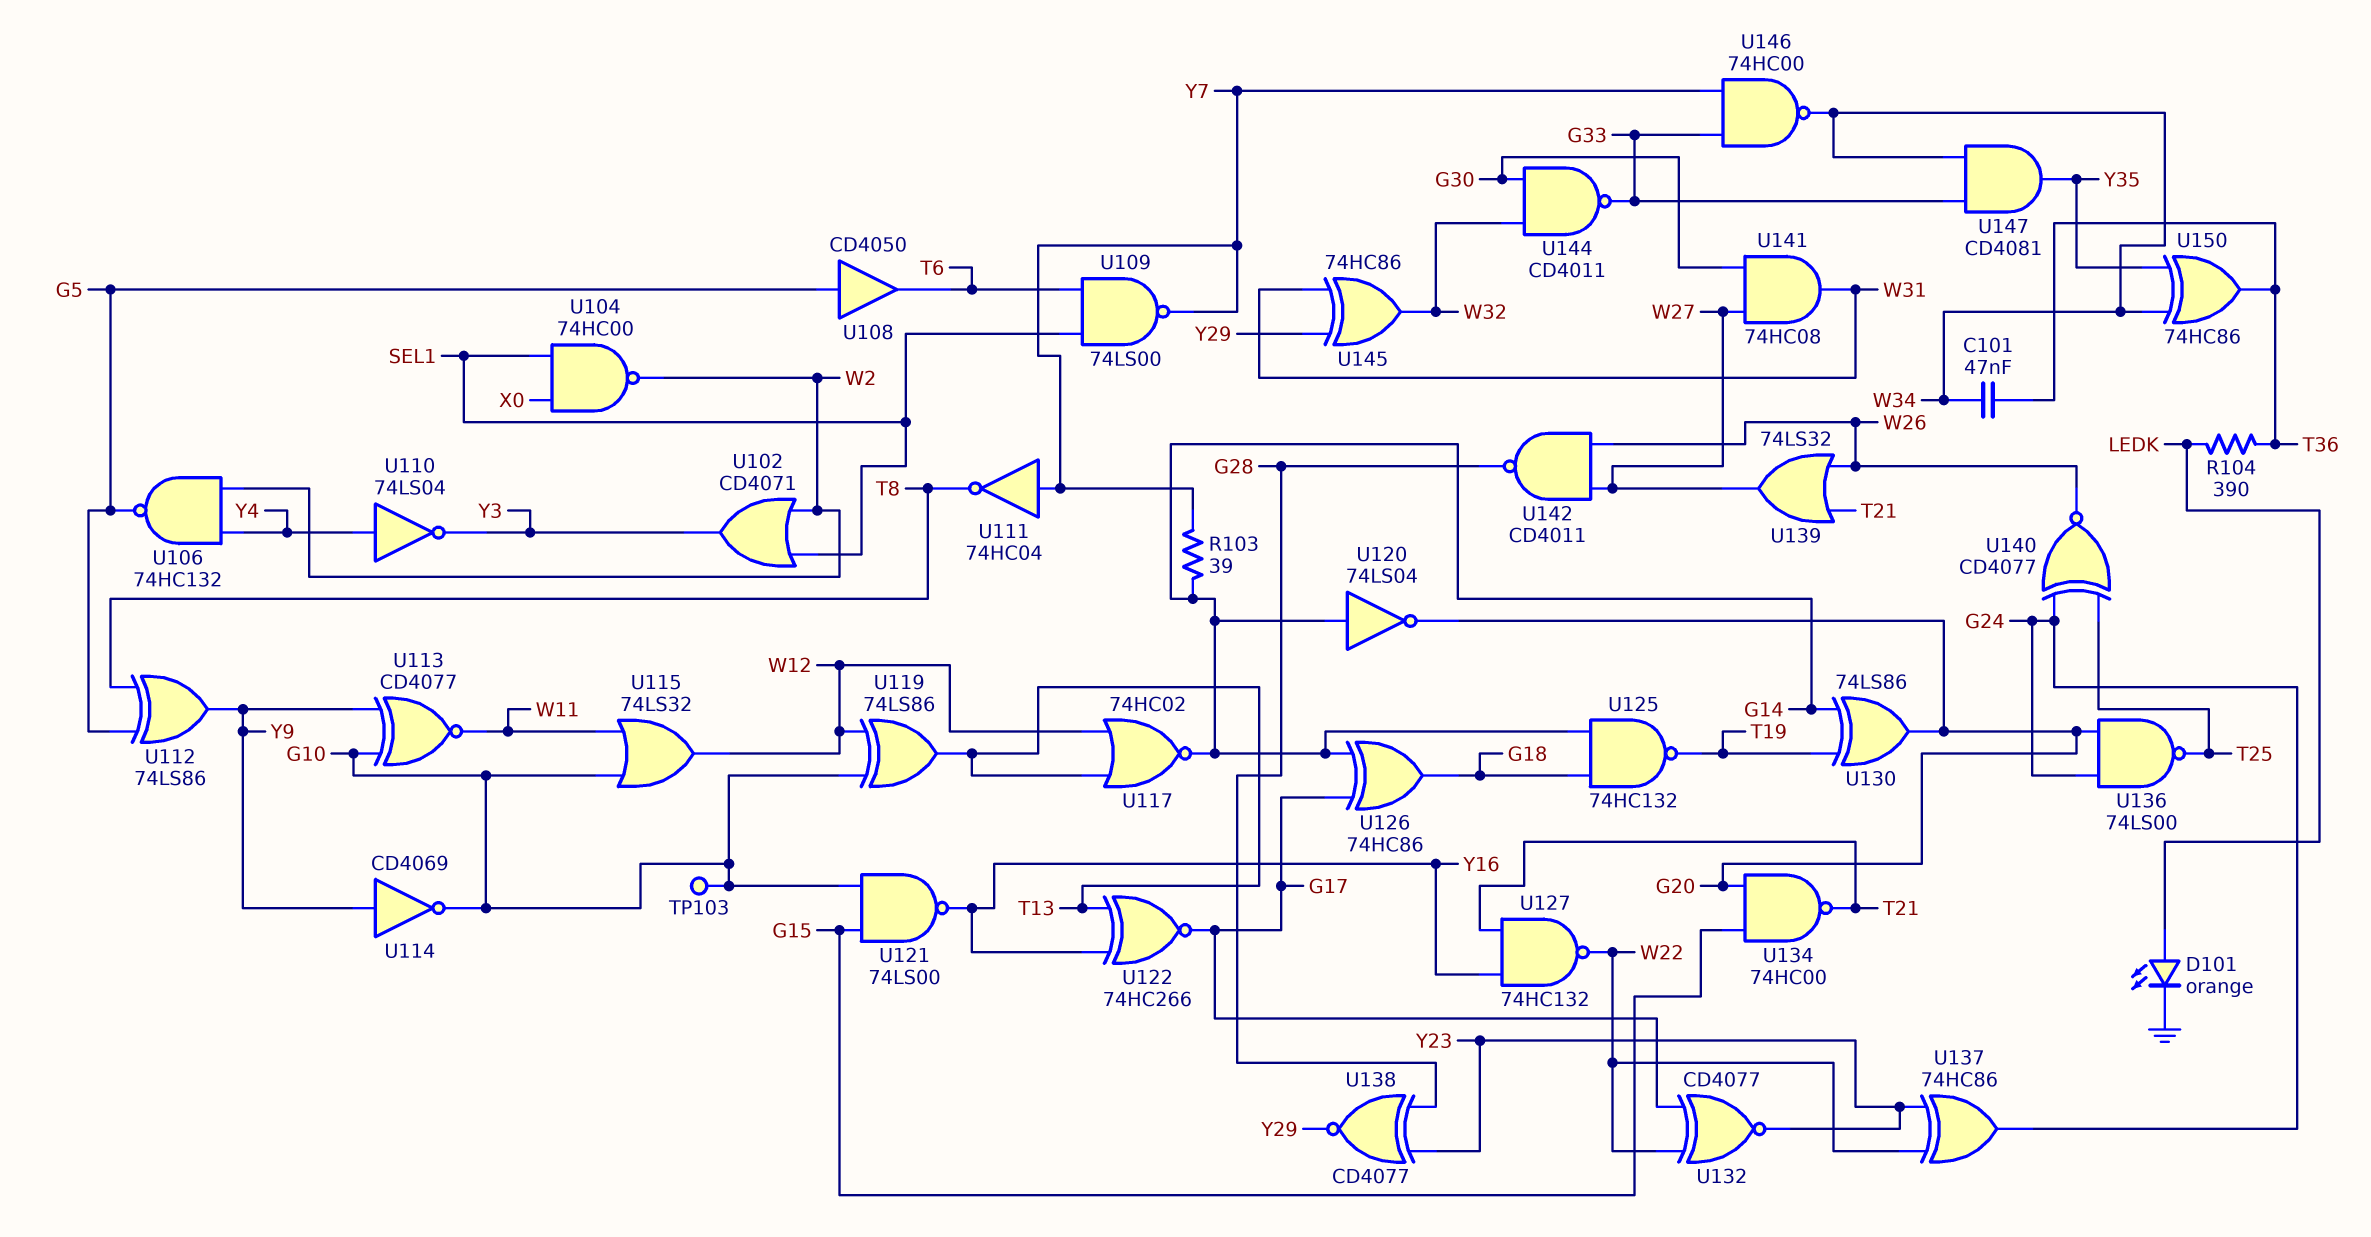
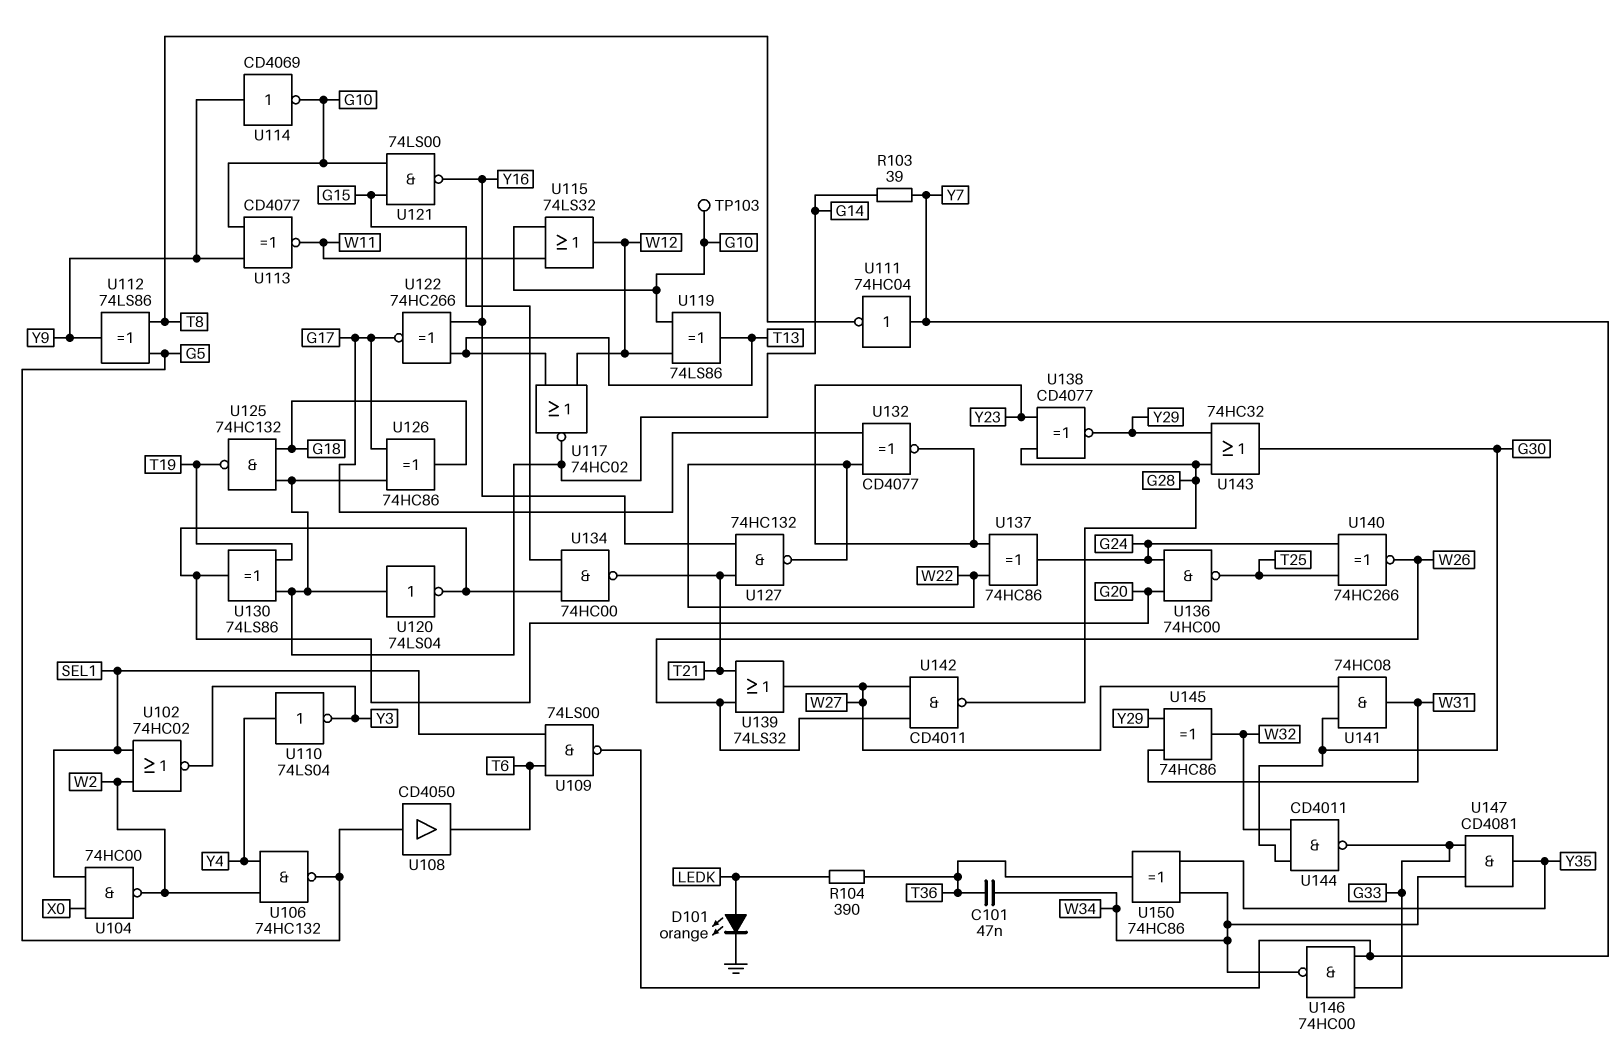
U102: OR CD4071 (in SEL1, in W2, out Y3) -> NOR 74HC02 (in SEL1, in W2, out Y3)
U136: NAND 74LS00 (in G20, in G24, out T25) -> NAND 74HC00 (in G20, in G24, out T25)
U140: XNOR CD4077 (in G24, in T25, out W26) -> XNOR 74HC266 (in G24, in T25, out W26)
U143: none -> OR 74HC32 (in G28, in Y29, out G30)

